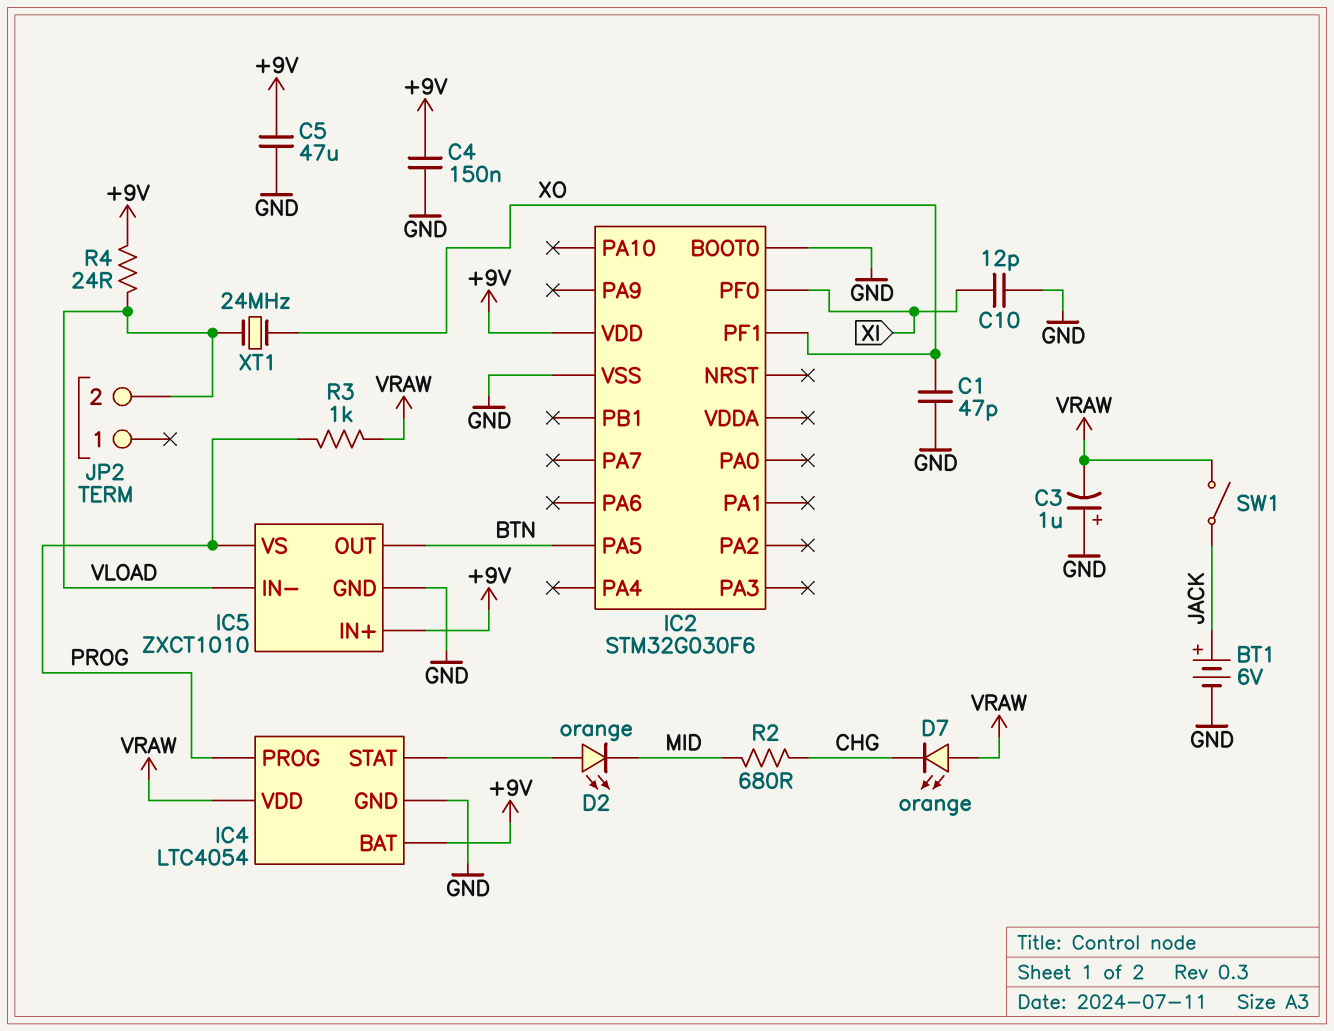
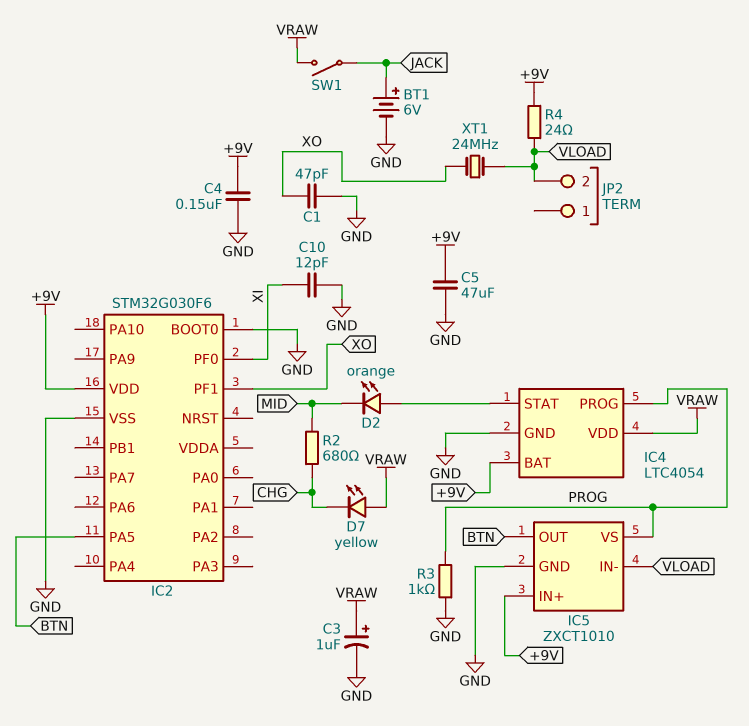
C3: 1uF (plus GND, minus VRAW) -> 1uF (plus VRAW, minus GND)
D7: LED orange (A VRAW, K CHG) -> LED yellow (A VRAW, K CHG)
R3: 1k (PROG, VRAW) -> 1k (GND, PROG)

